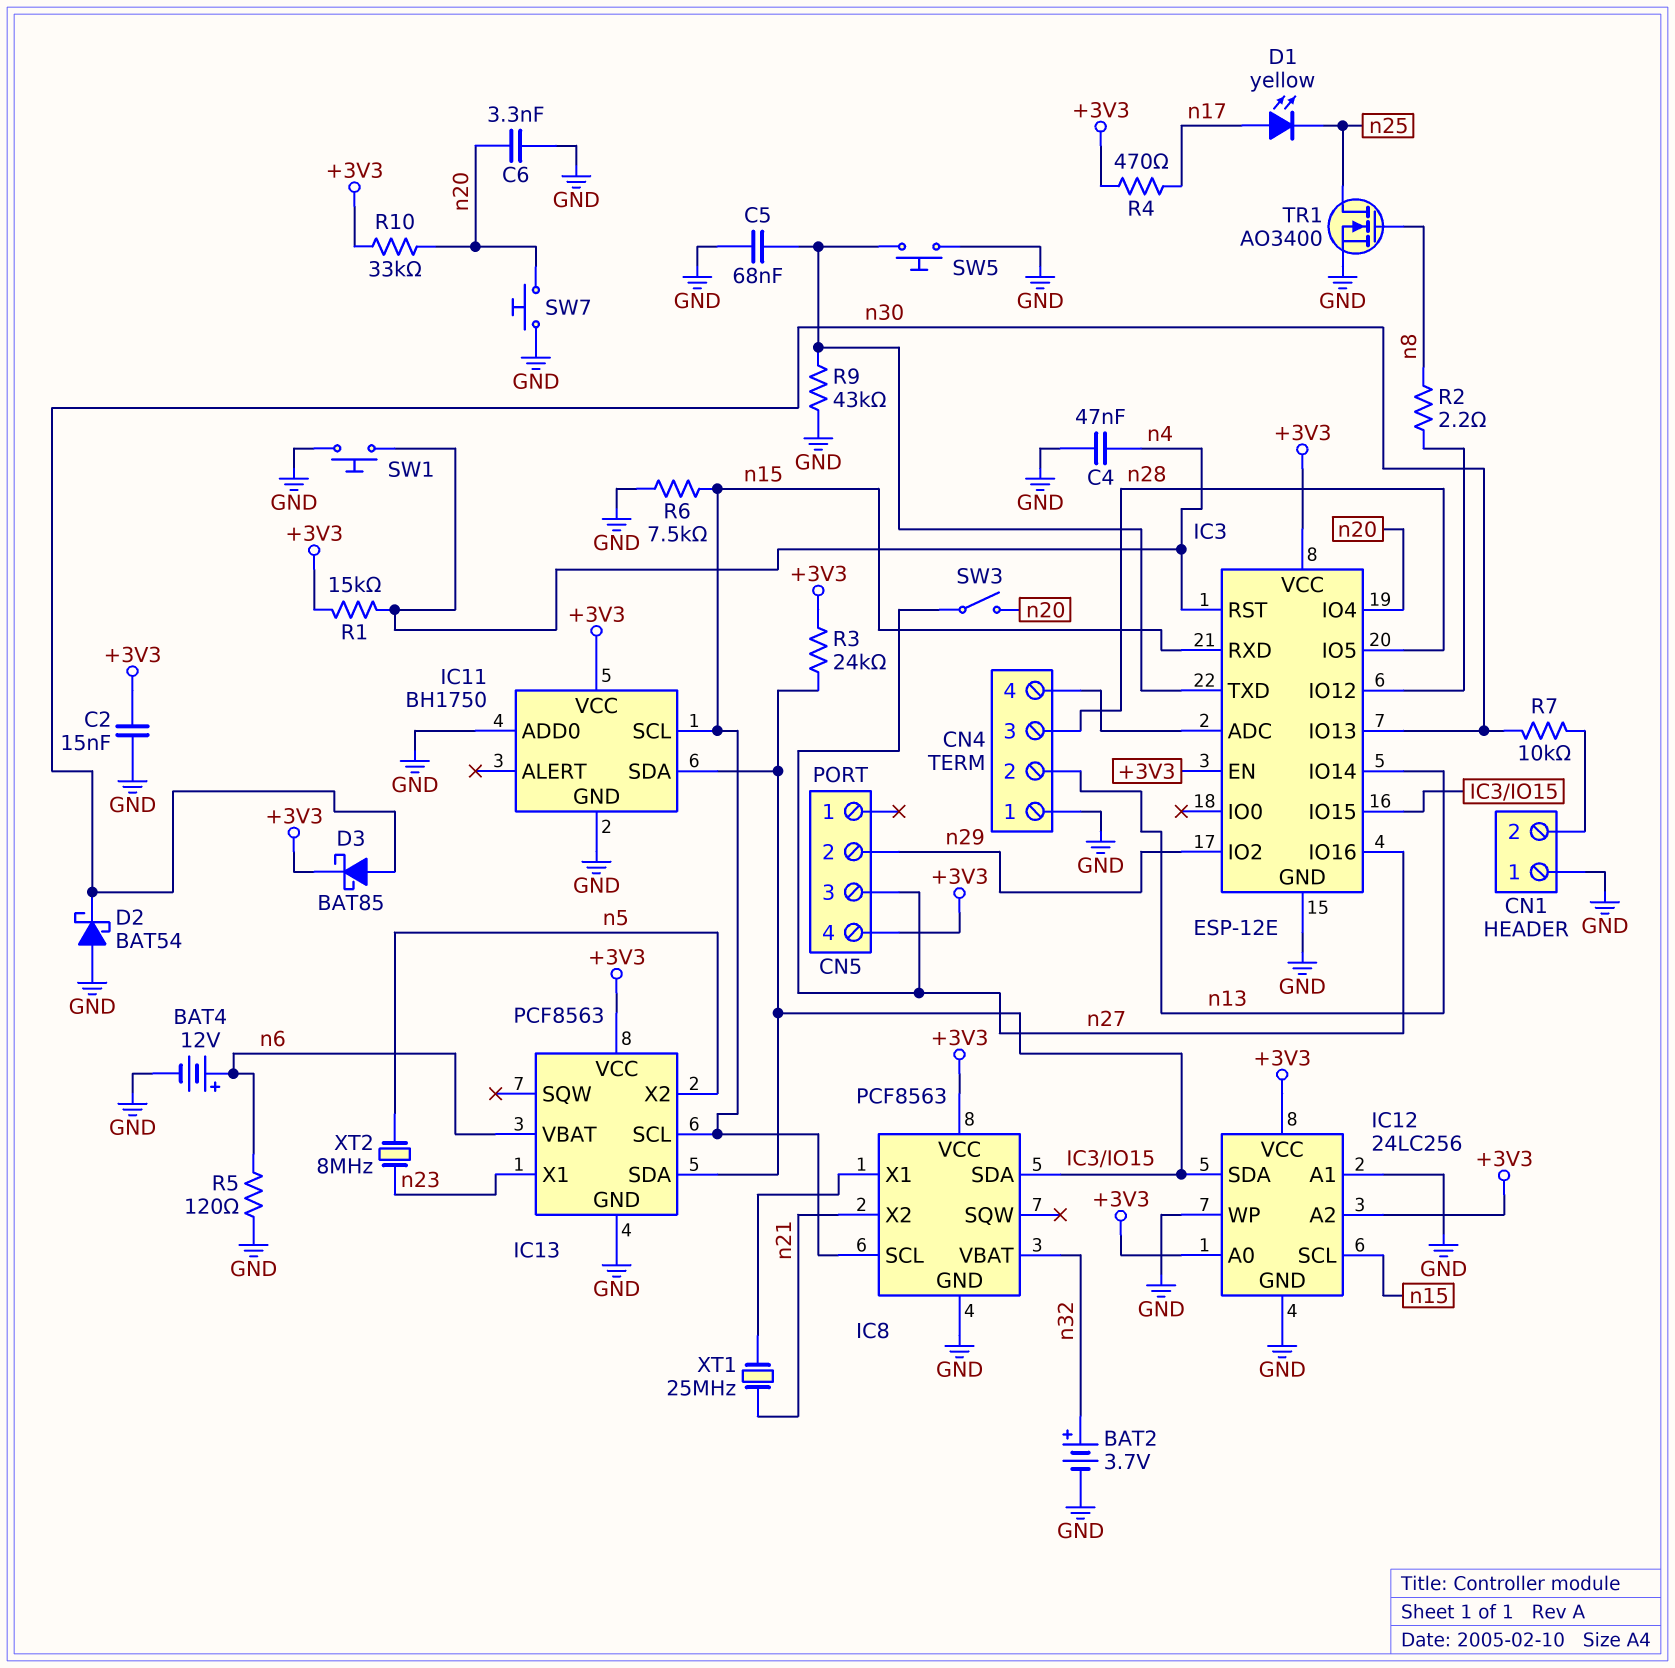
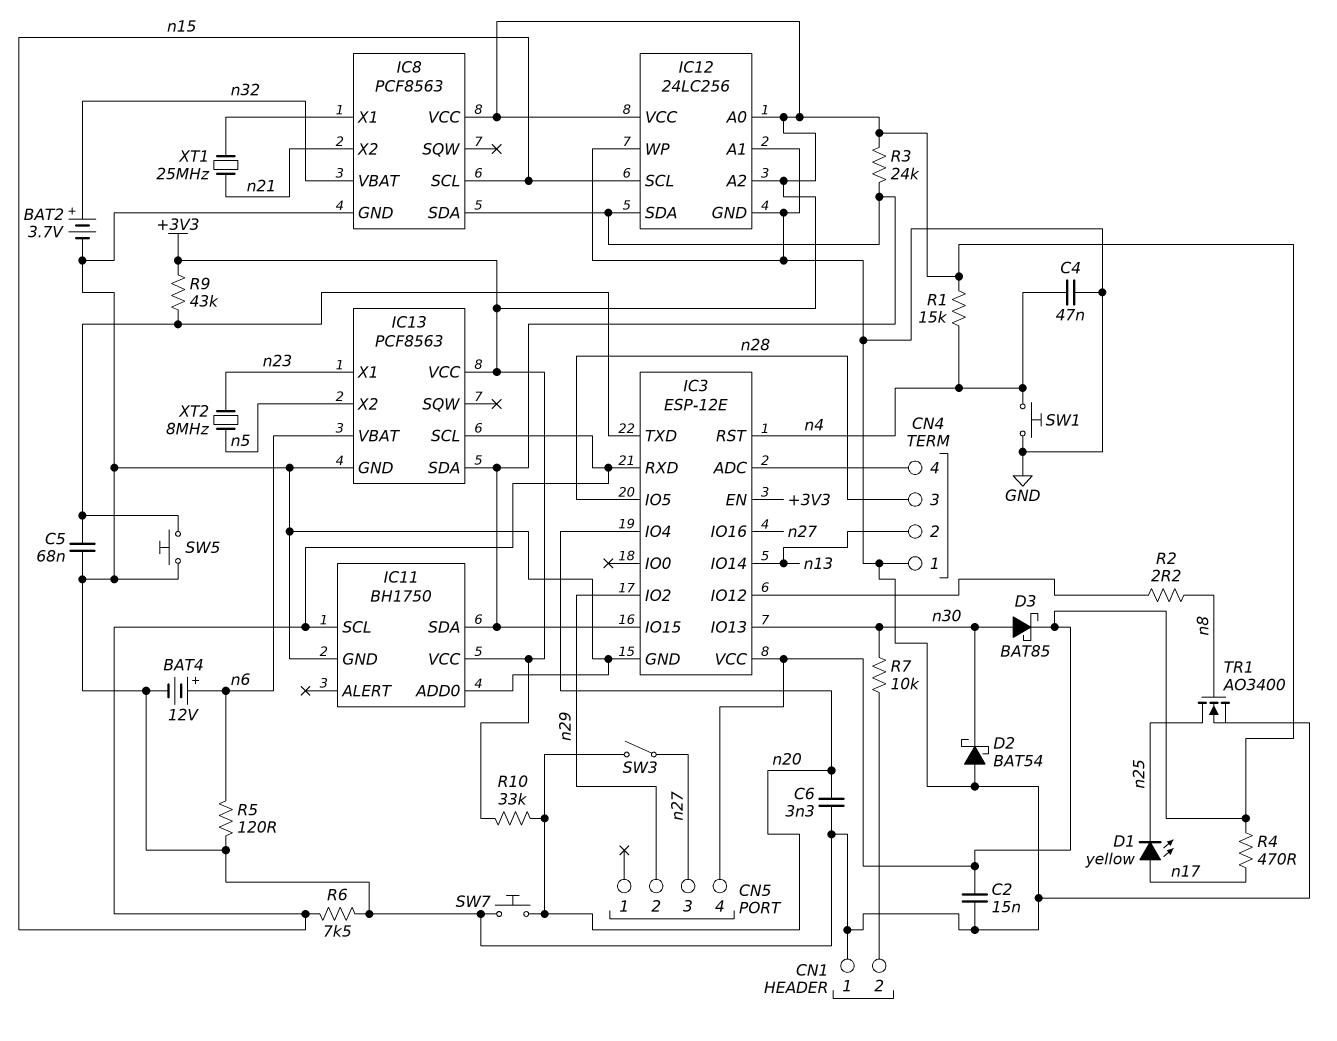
R9: 43k (GND, IC3/TXD) -> 43k (+3V3, IC3/TXD)

